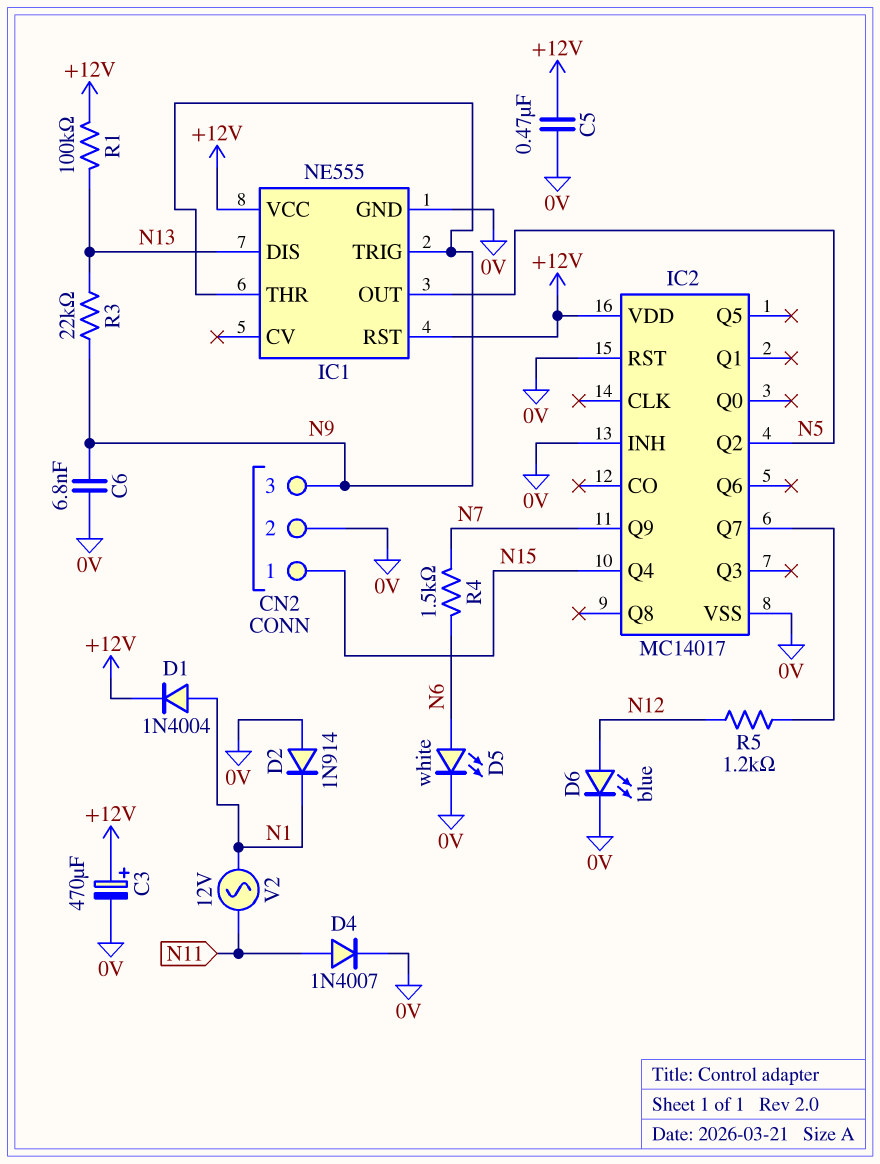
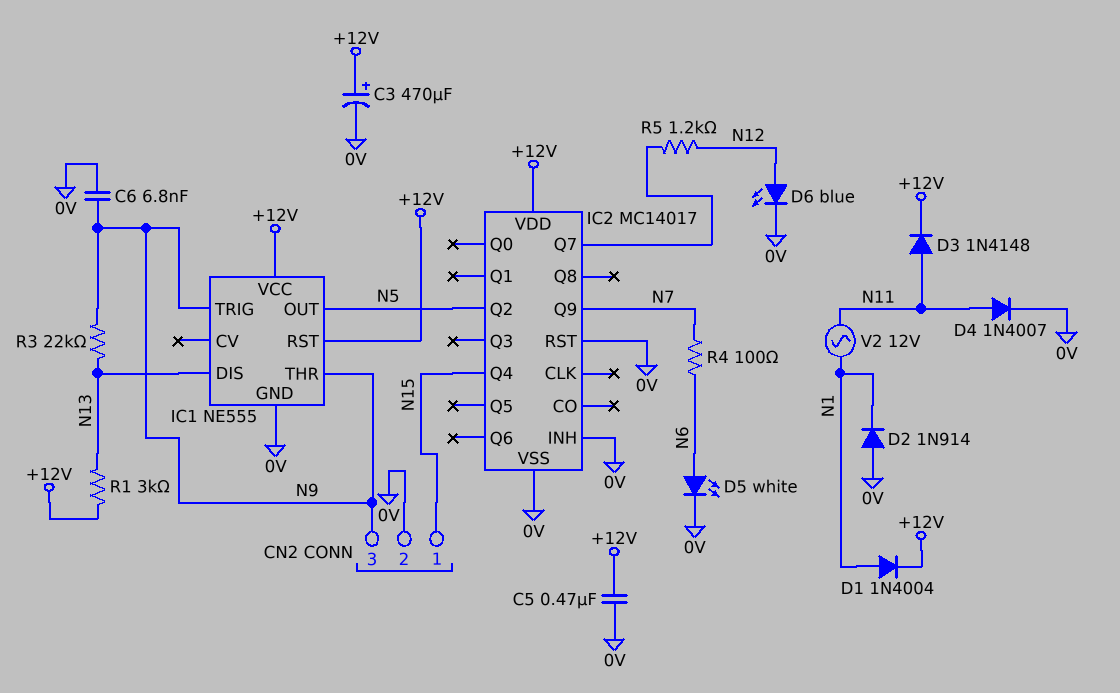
D3: none -> diode 1N4148 (A N11, K +12V)
R1: 100k (+12V, N13) -> 3k (+12V, N13)
R4: 1.5k (N6, N7) -> 100 (N6, N7)

